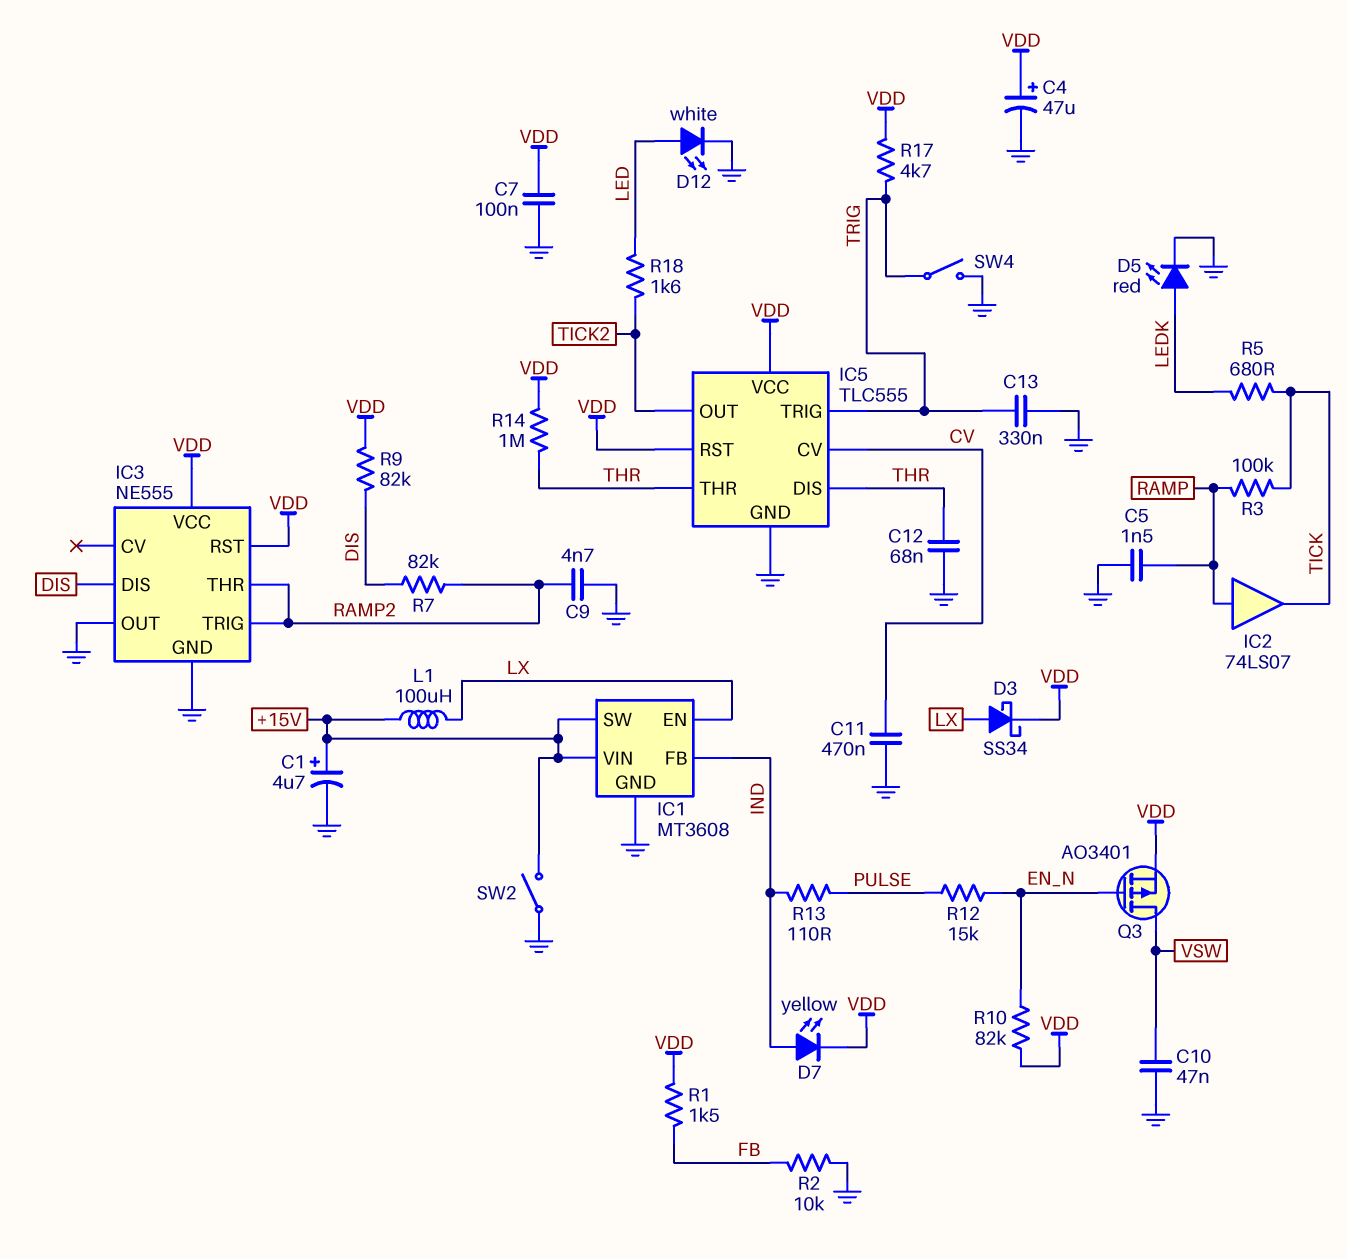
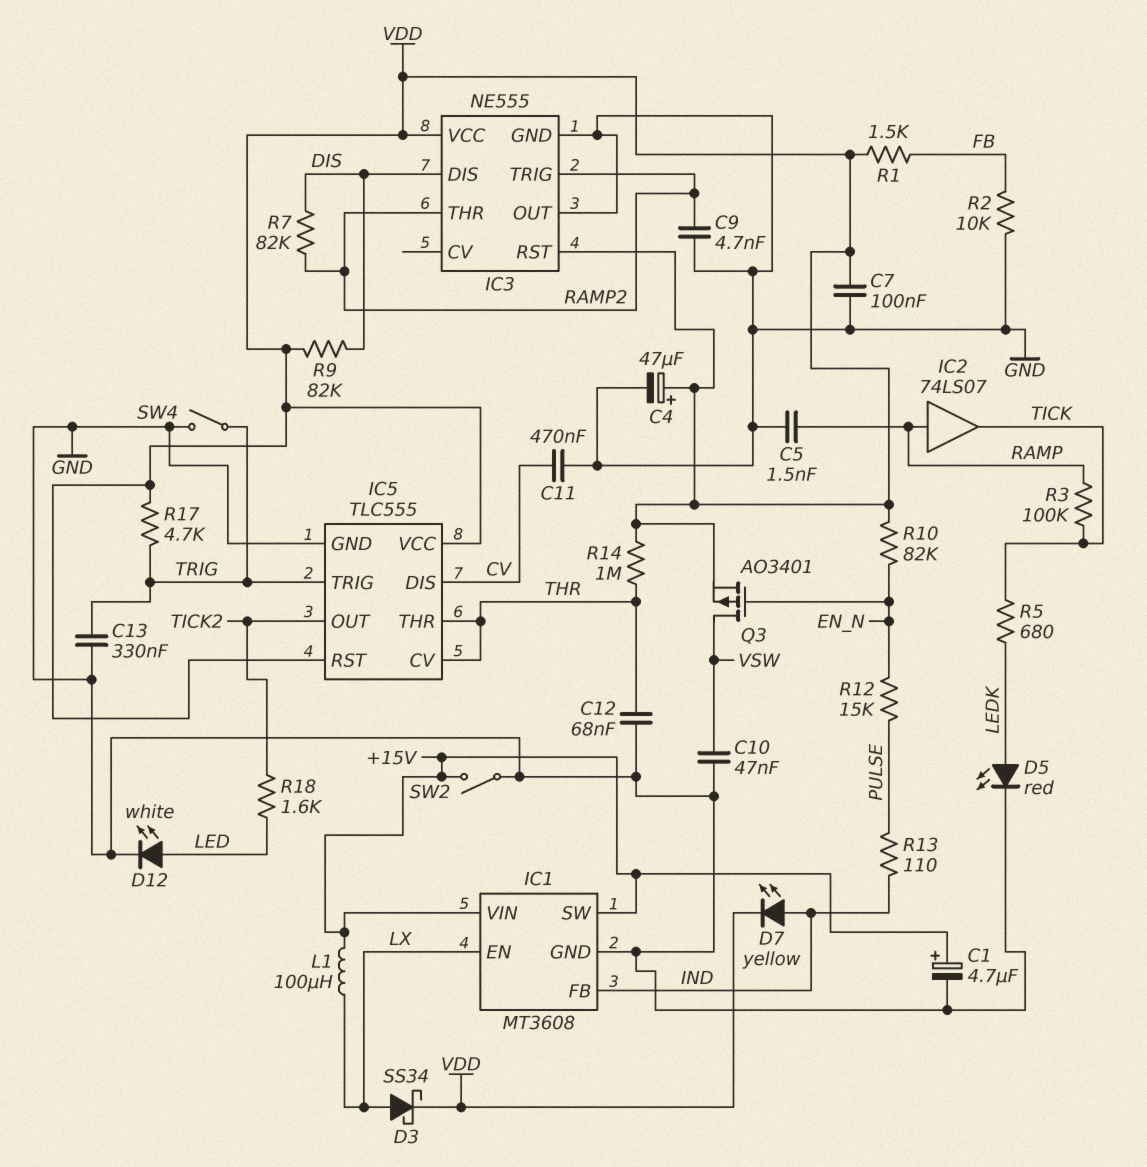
IC5 pin CV: CV -> THR
IC5 pin DIS: THR -> CV

